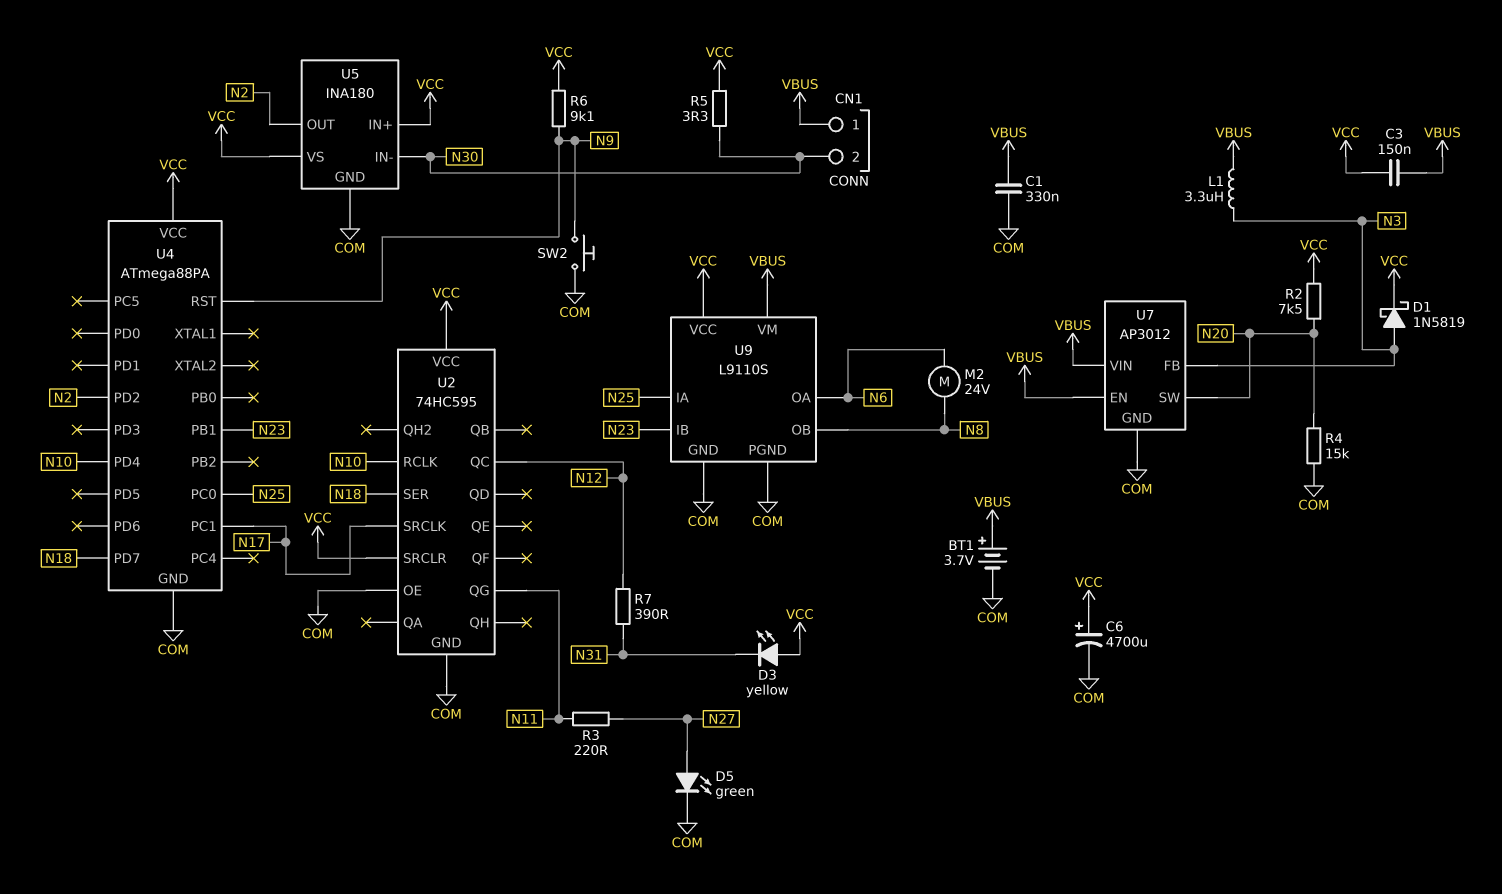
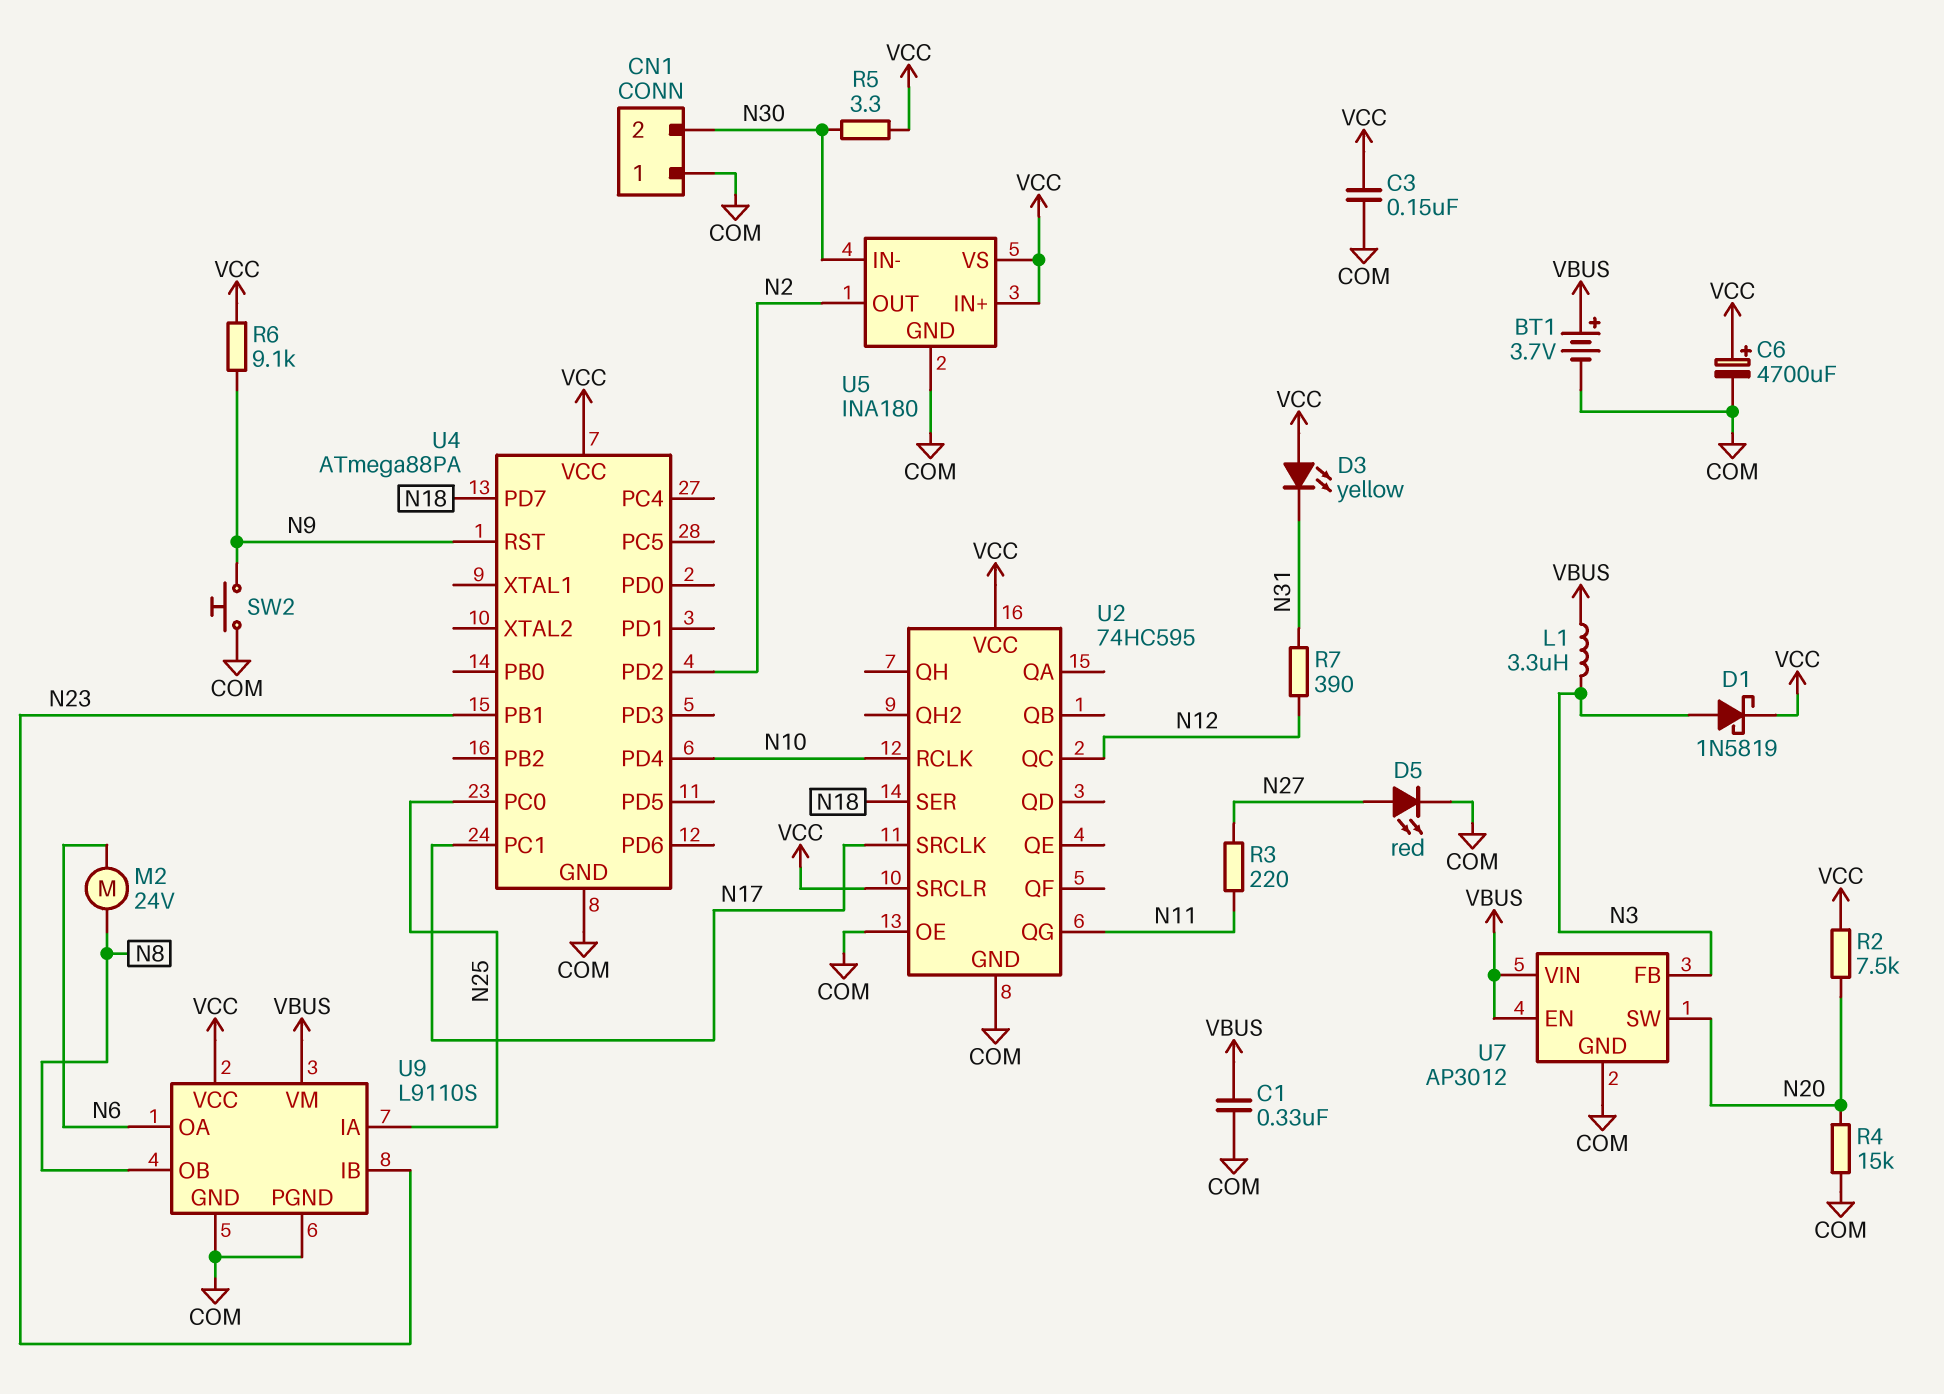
C3: 150nF (VBUS, VCC) -> 150nF (COM, VCC)
CN1 pin 1: VBUS -> COM
D5: LED green (A N27, K COM) -> LED red (A N27, K COM)

